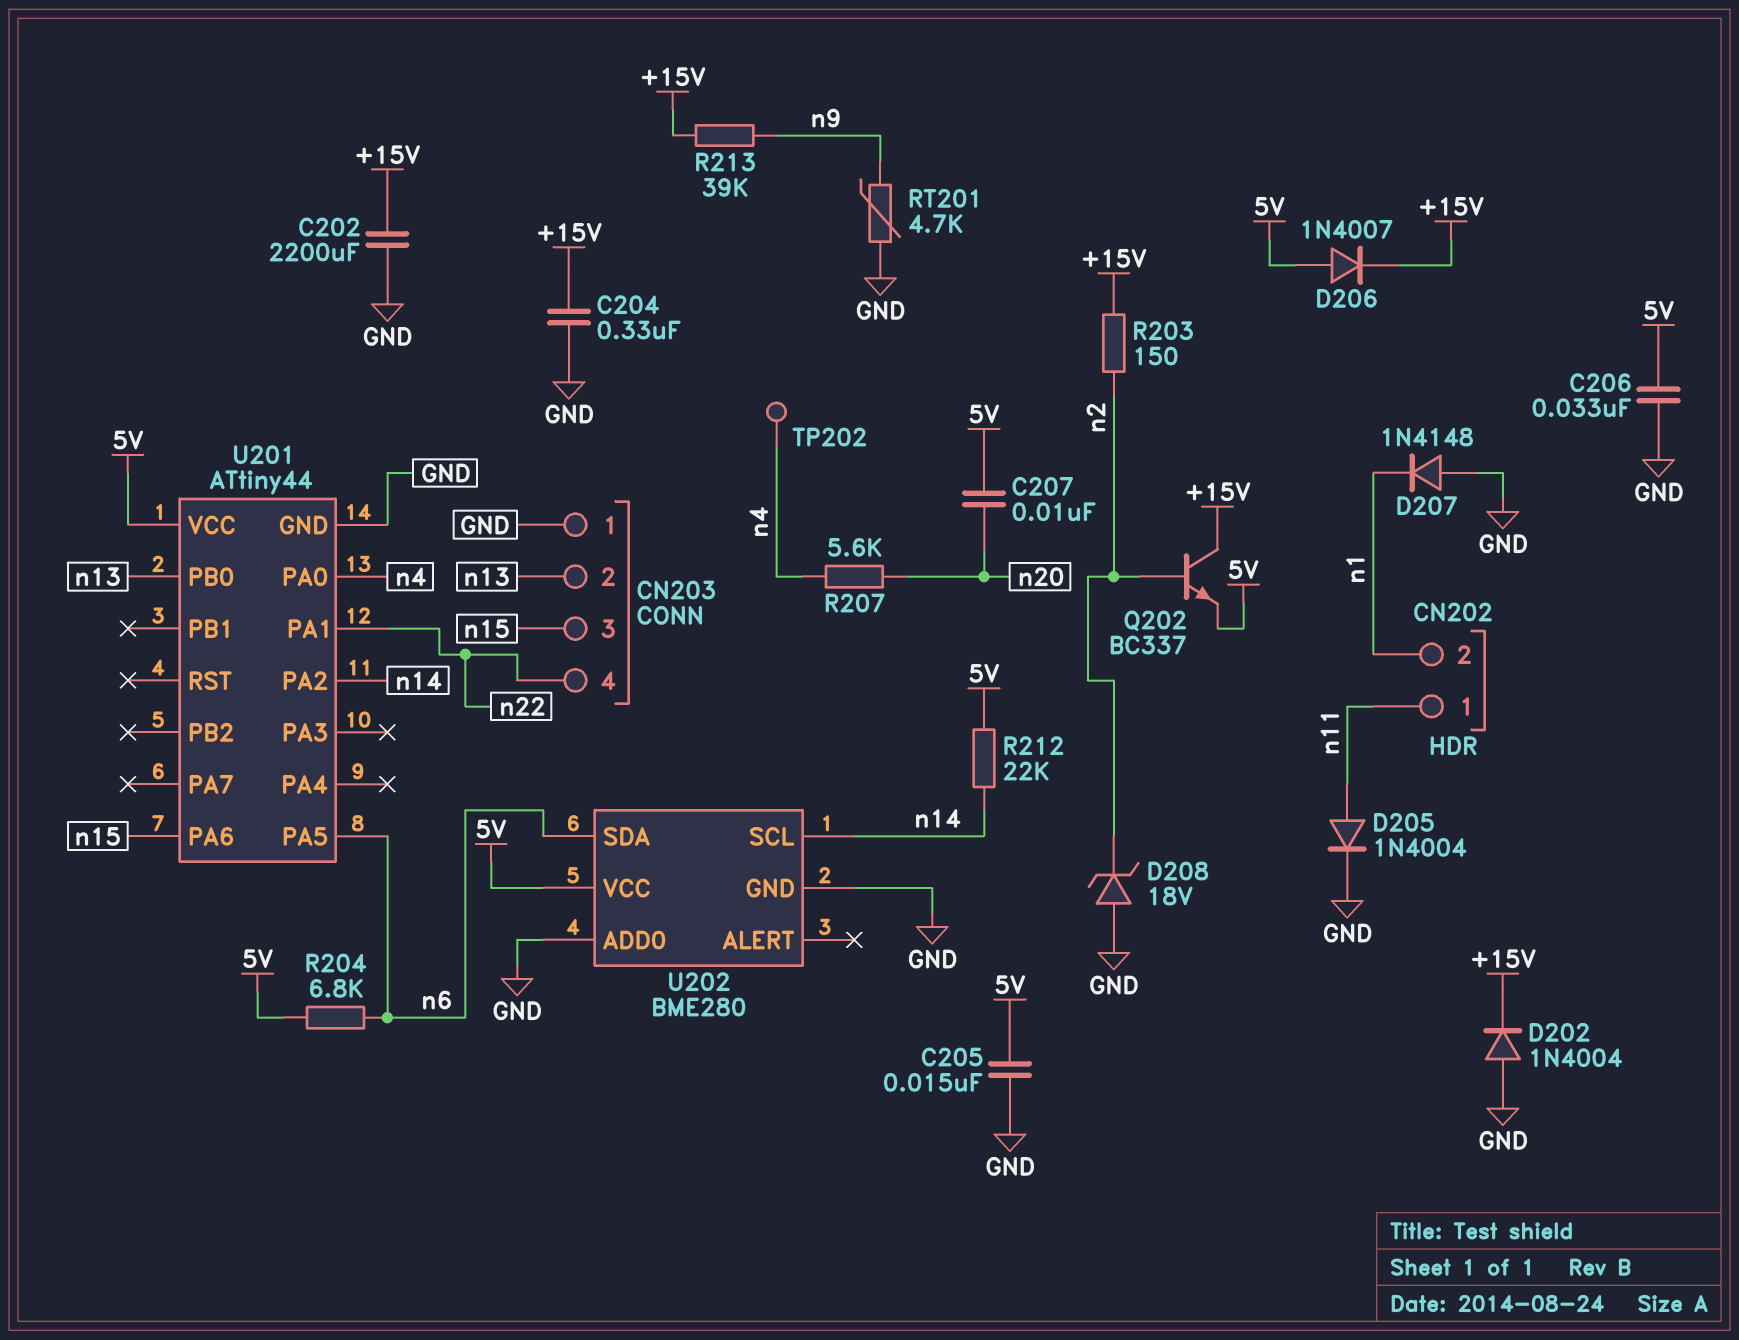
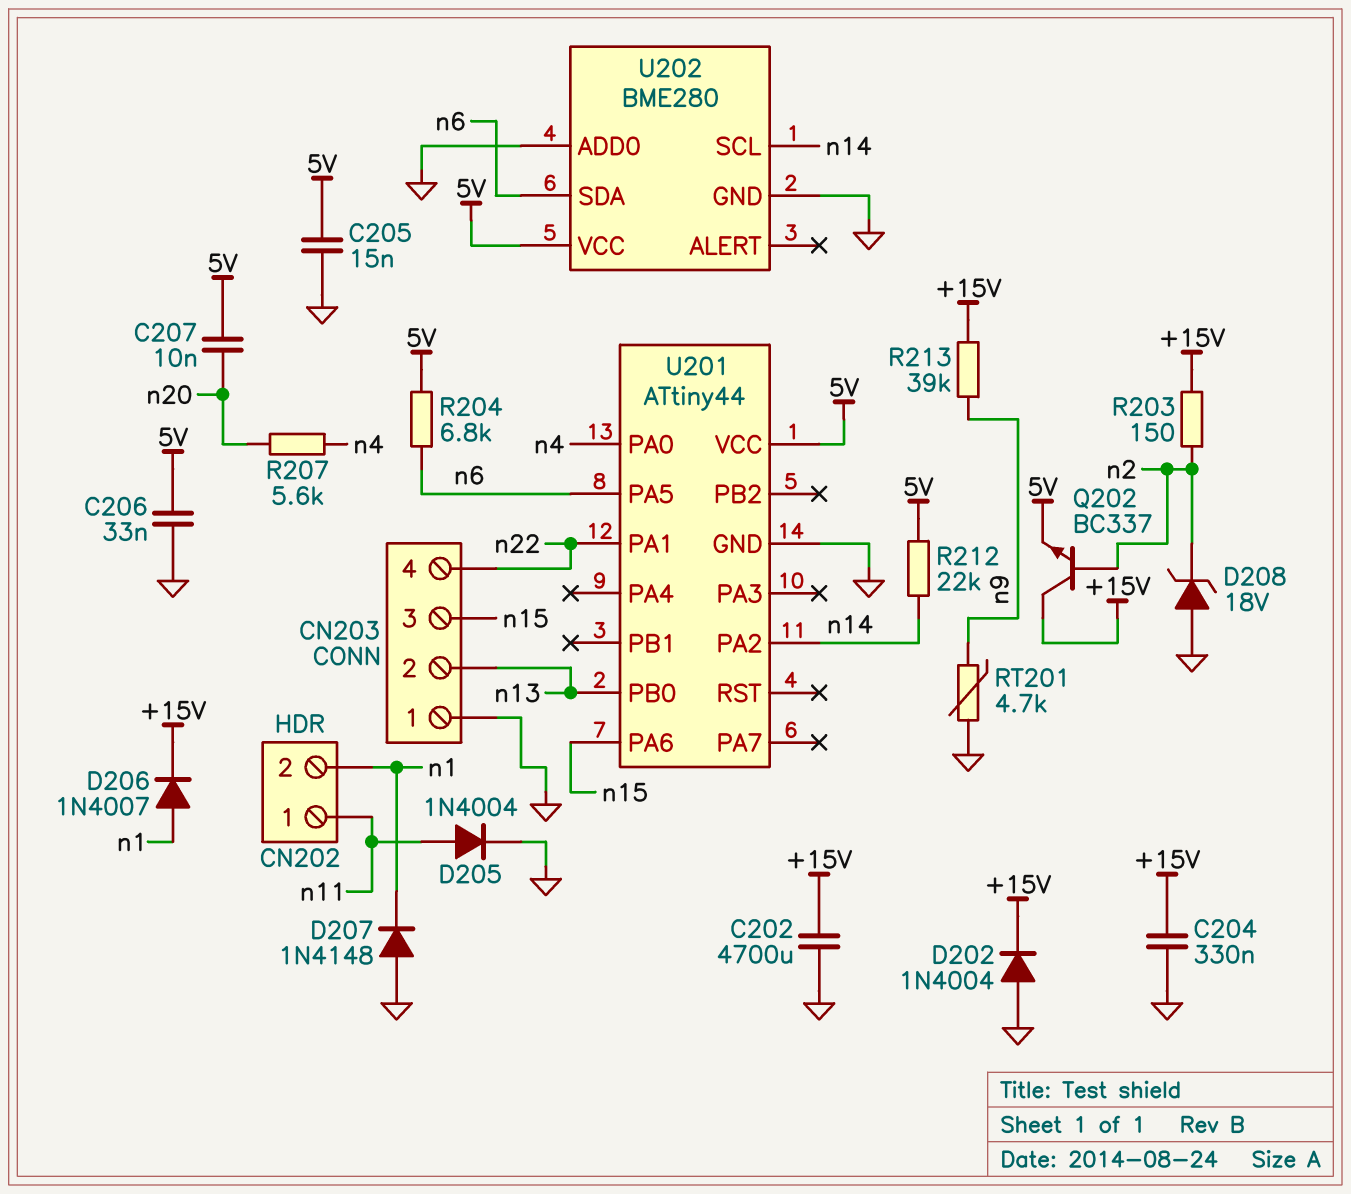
C202: 2200uF (+15V, GND) -> 4700uF (+15V, GND)
D206: diode 1N4007 (A 5V, K +15V) -> diode 1N4007 (A n1, K +15V)
TP202: test point (n4) -> none

